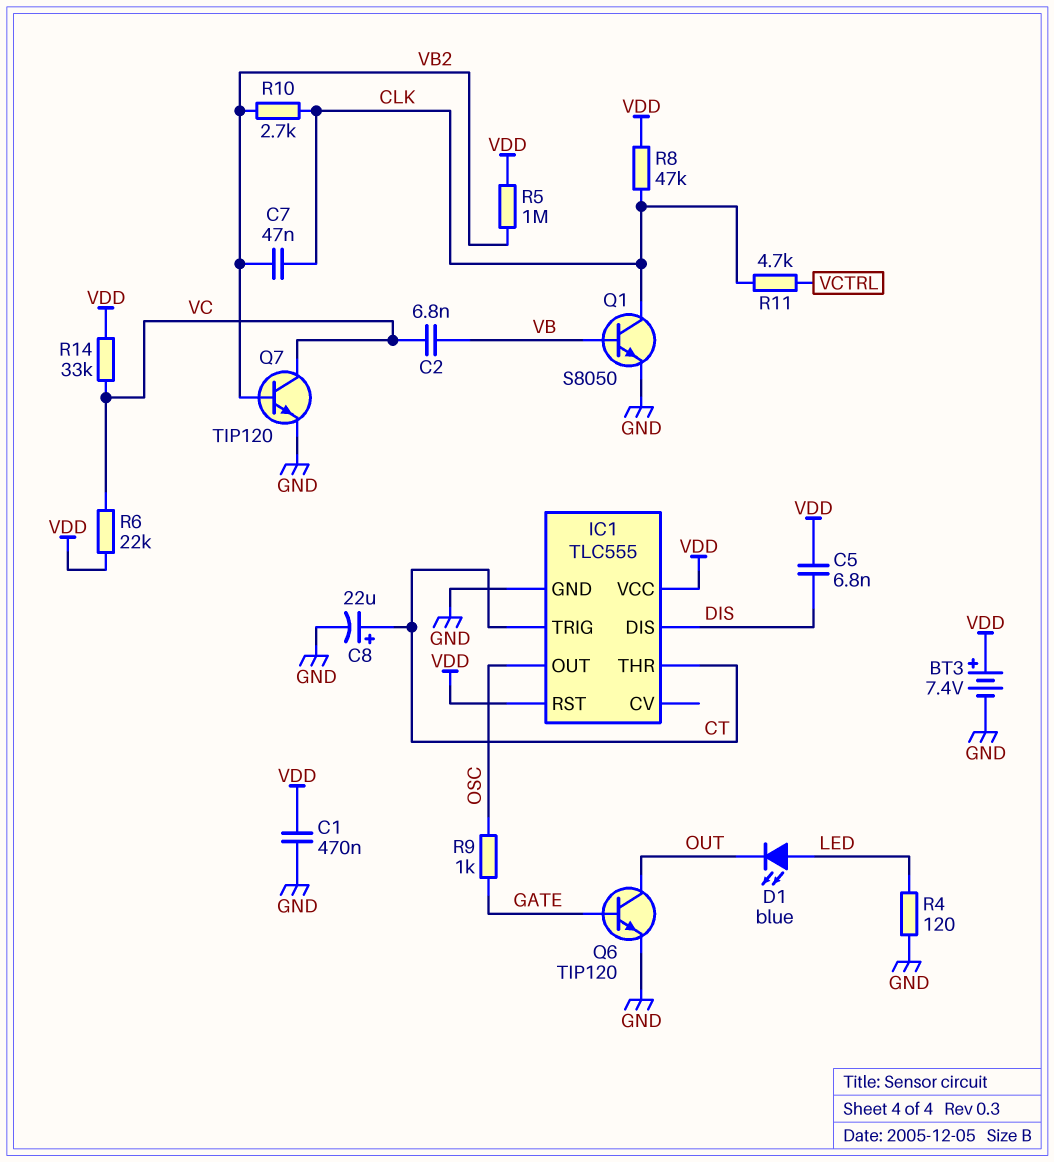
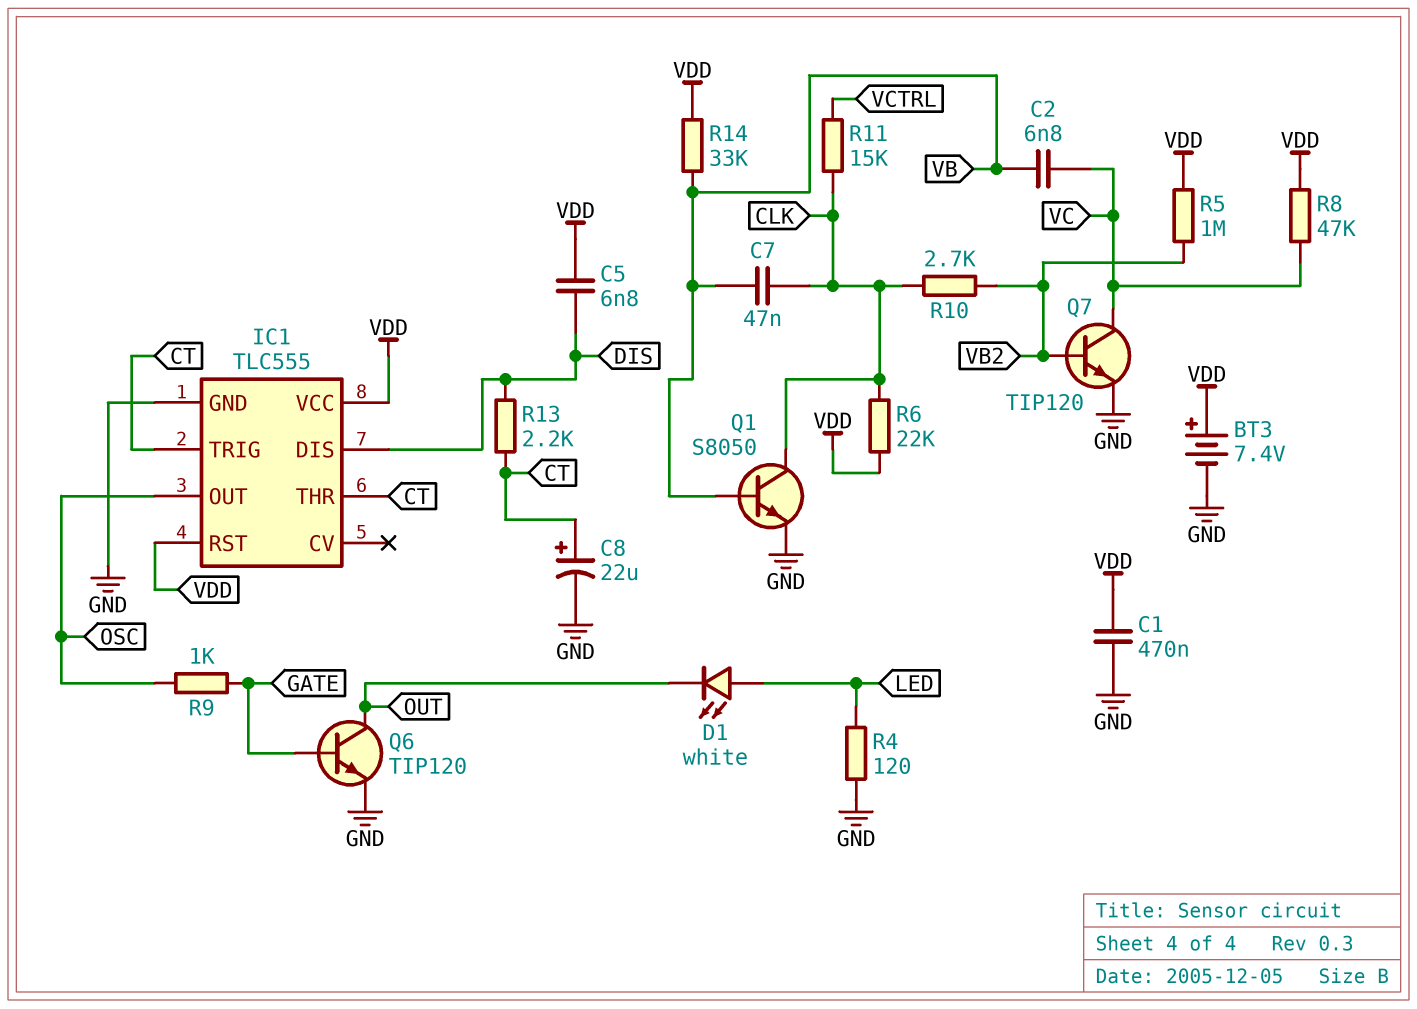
C7: 47nF (CLK, VB2) -> 47nF (CLK, VB)
D1: LED blue (A LED, K OUT) -> LED white (A LED, K OUT)
R6: 22k (VC, VDD) -> 22k (CLK, VDD)
R8: 47k (CLK, VDD) -> 47k (VC, VDD)
R11: 4.7k (CLK, VCTRL) -> 15k (CLK, VCTRL)
R13: none -> 2.2k (CT, DIS)
R14: 33k (VC, VDD) -> 33k (VB, VDD)

